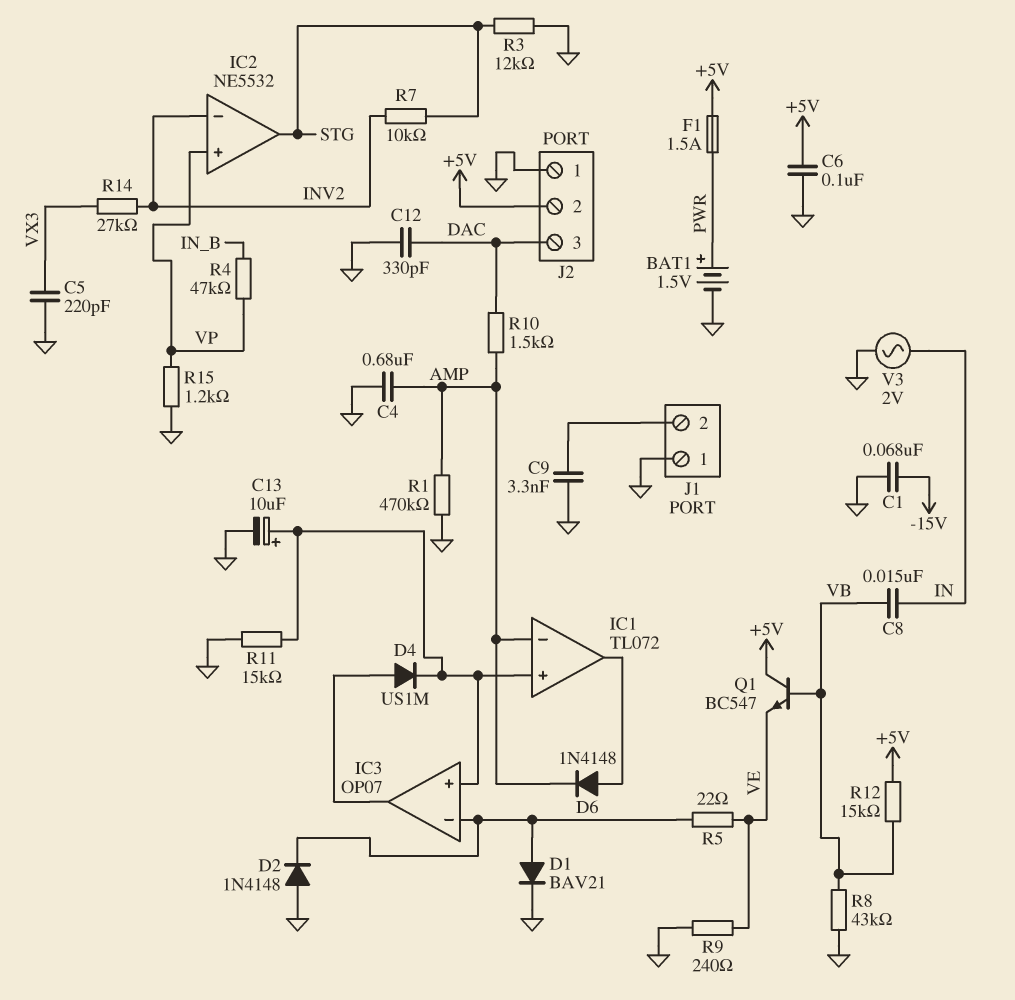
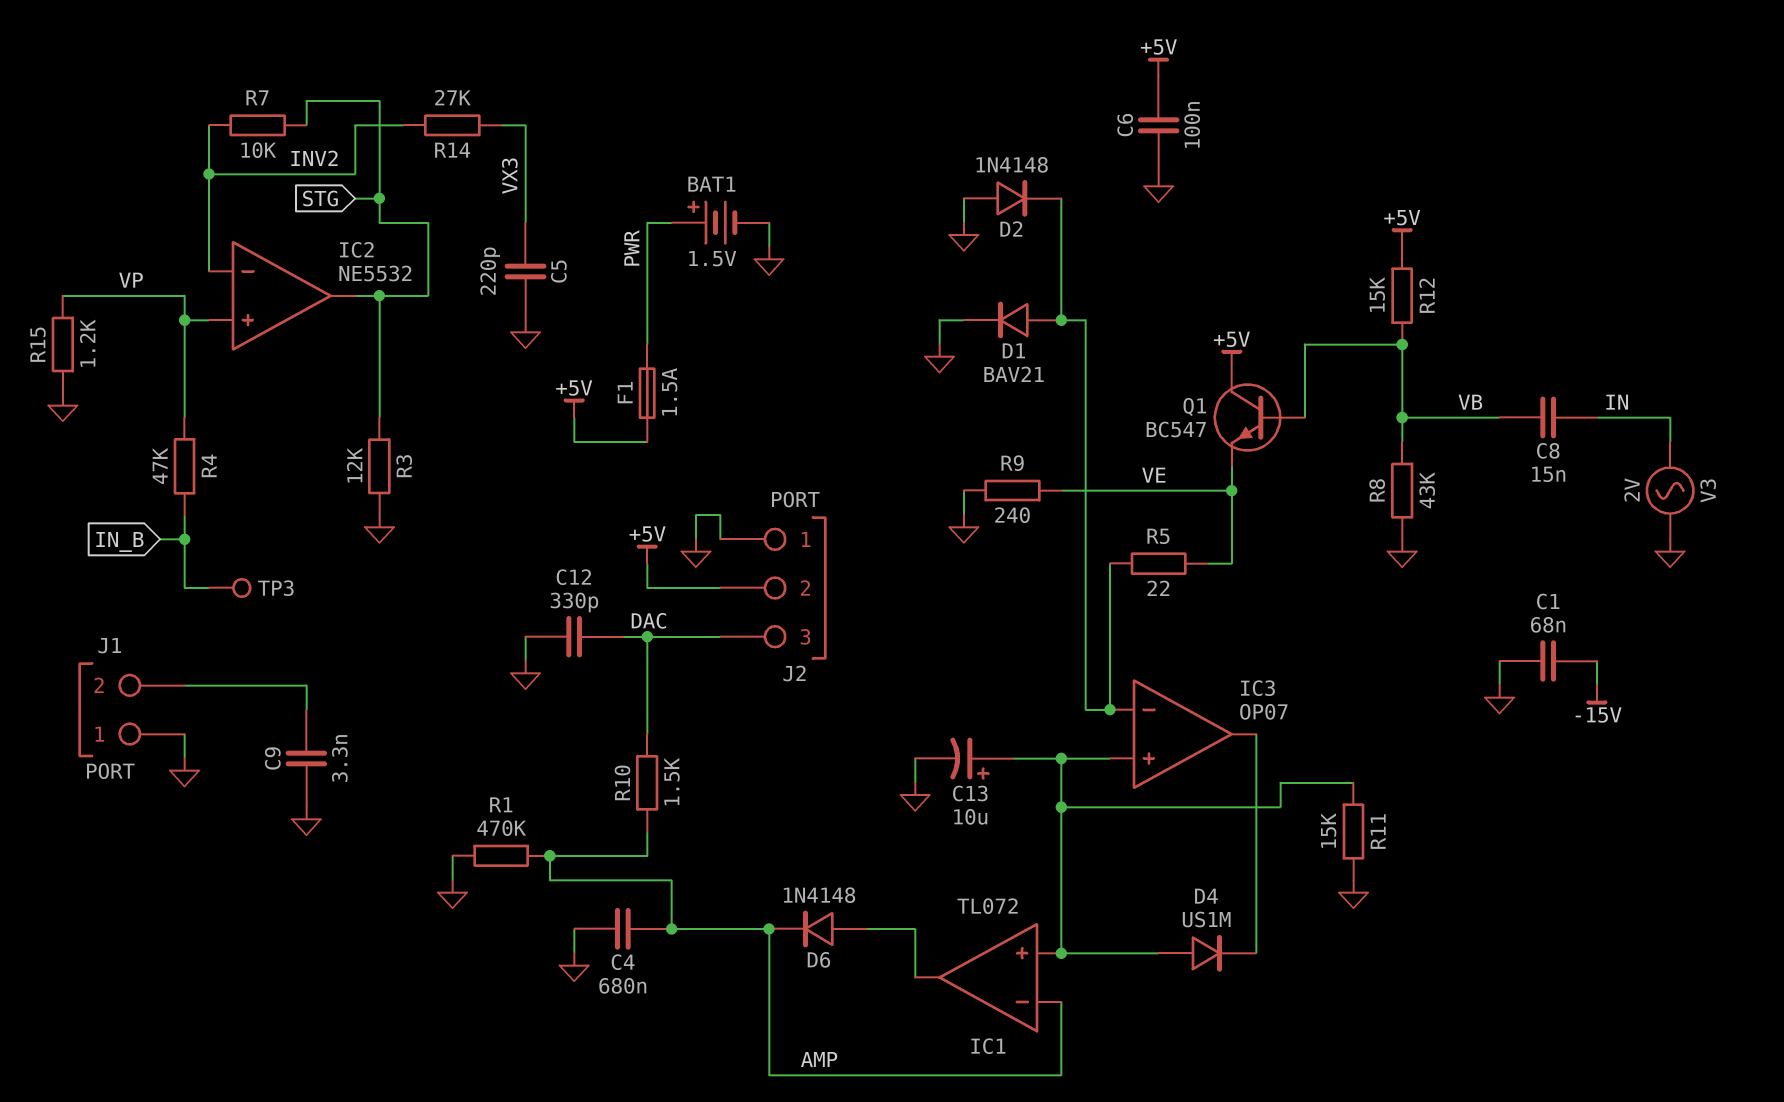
D4: diode US1M (A IC3/out, K IC1/in+) -> diode US1M (A IC1/in+, K IC3/out)
TP3: none -> test point (IN_B)

